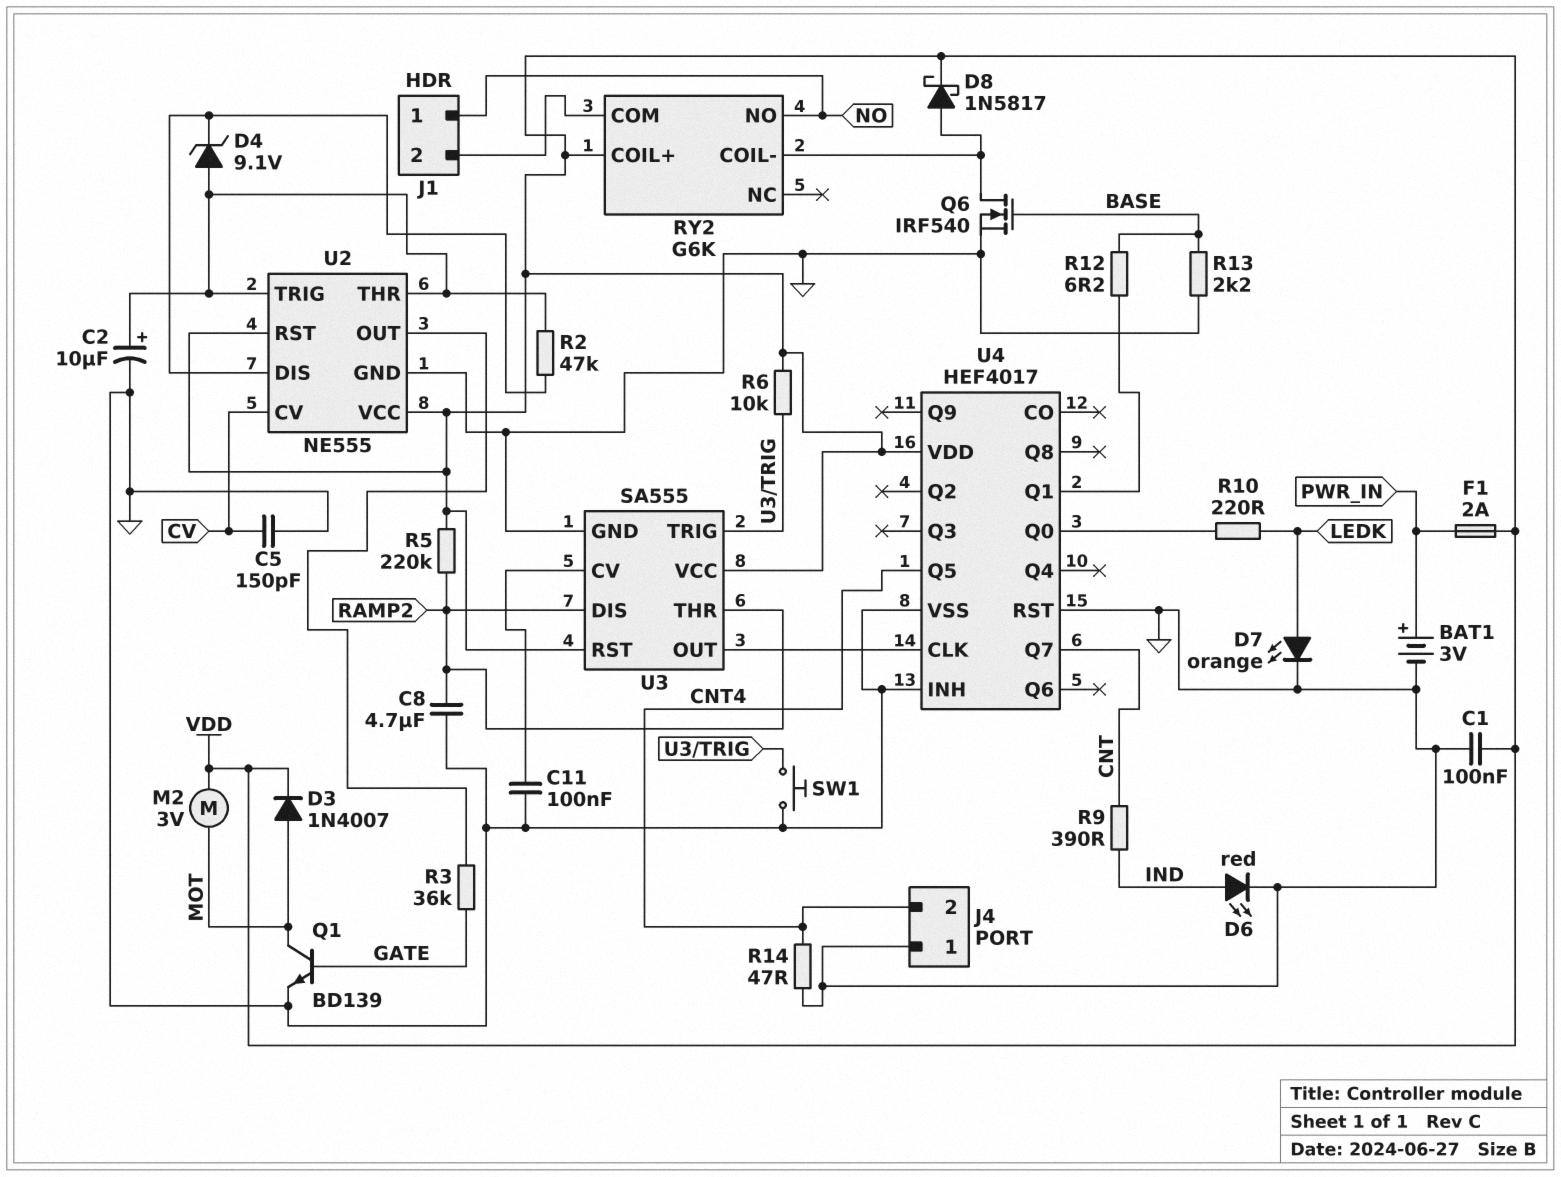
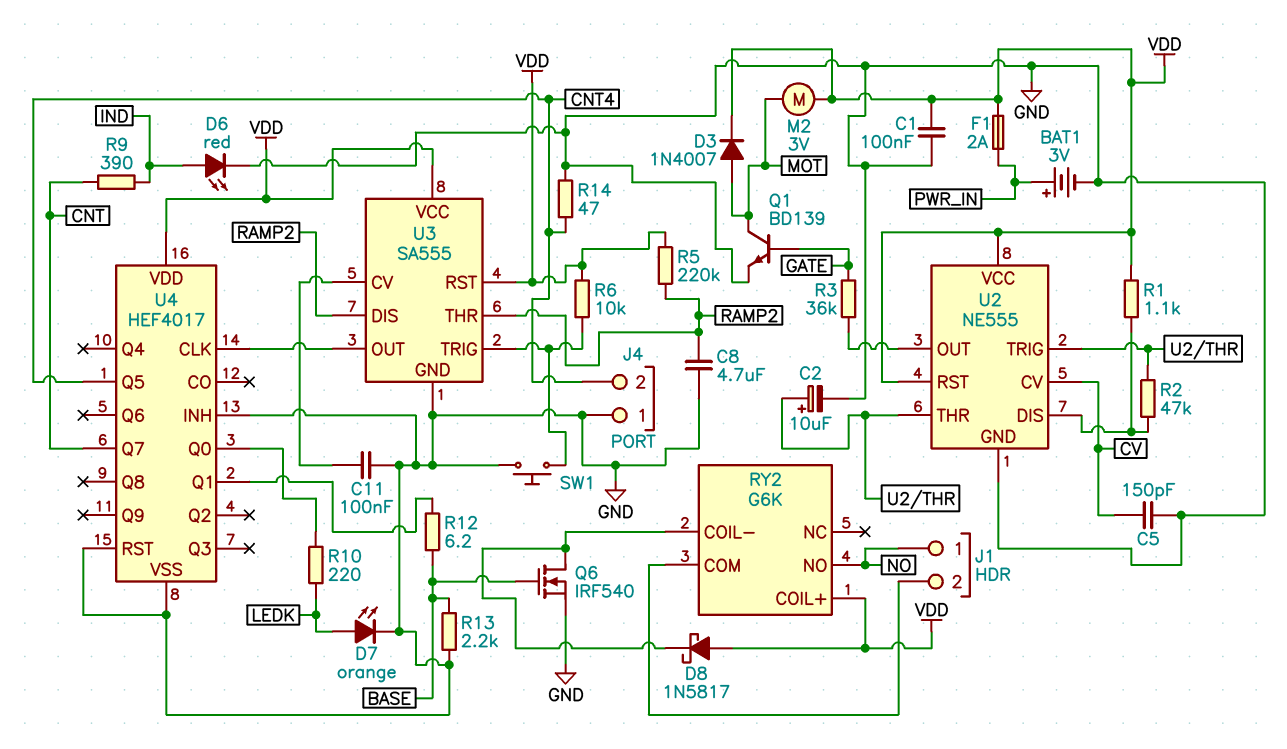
D4: zener 9.1V (A U2/THR, K U2/DIS) -> none
D8: schottky 1N5817 (A RY2/COIL-, K VDD) -> schottky 1N5817 (A VDD, K RY2/COIL-)
R1: none -> 1.1k (U2/DIS, VDD)

